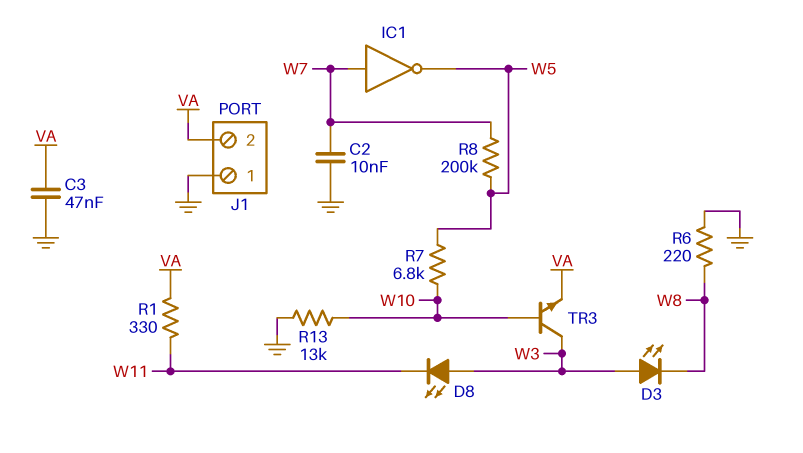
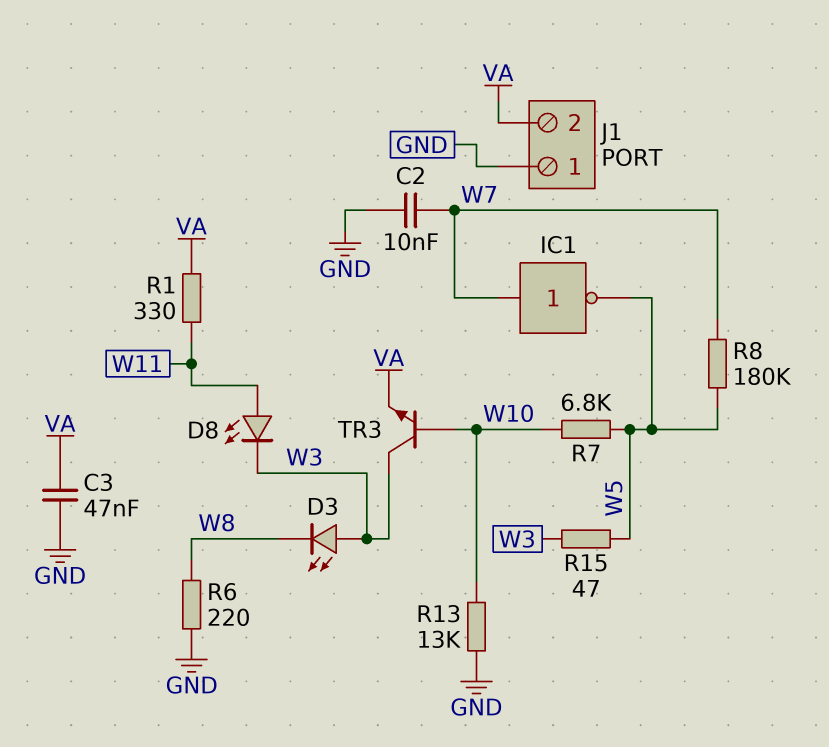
D8: LED (A W3, K W11) -> LED (A W11, K W3)
R8: 200k (W5, W7) -> 180k (W5, W7)
R15: none -> 47 (W3, W5)

